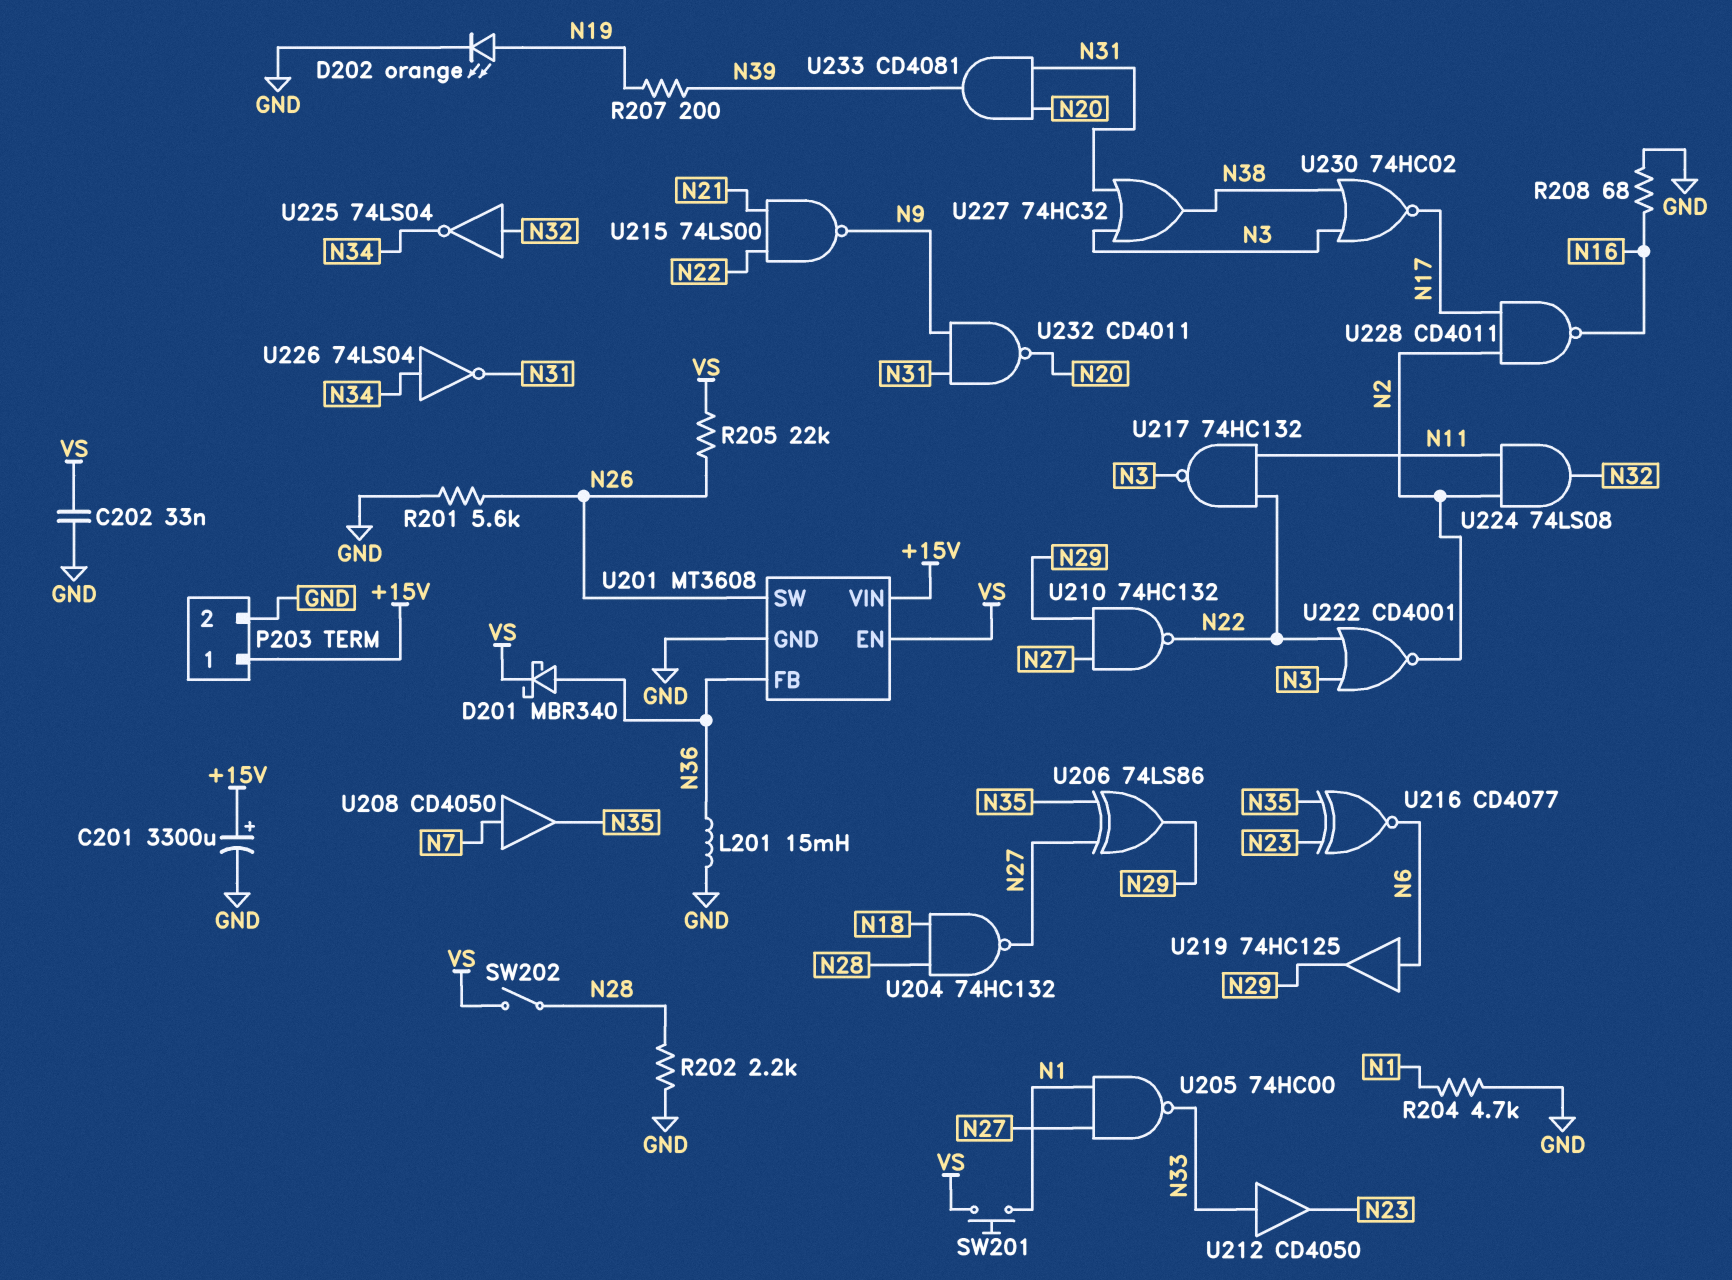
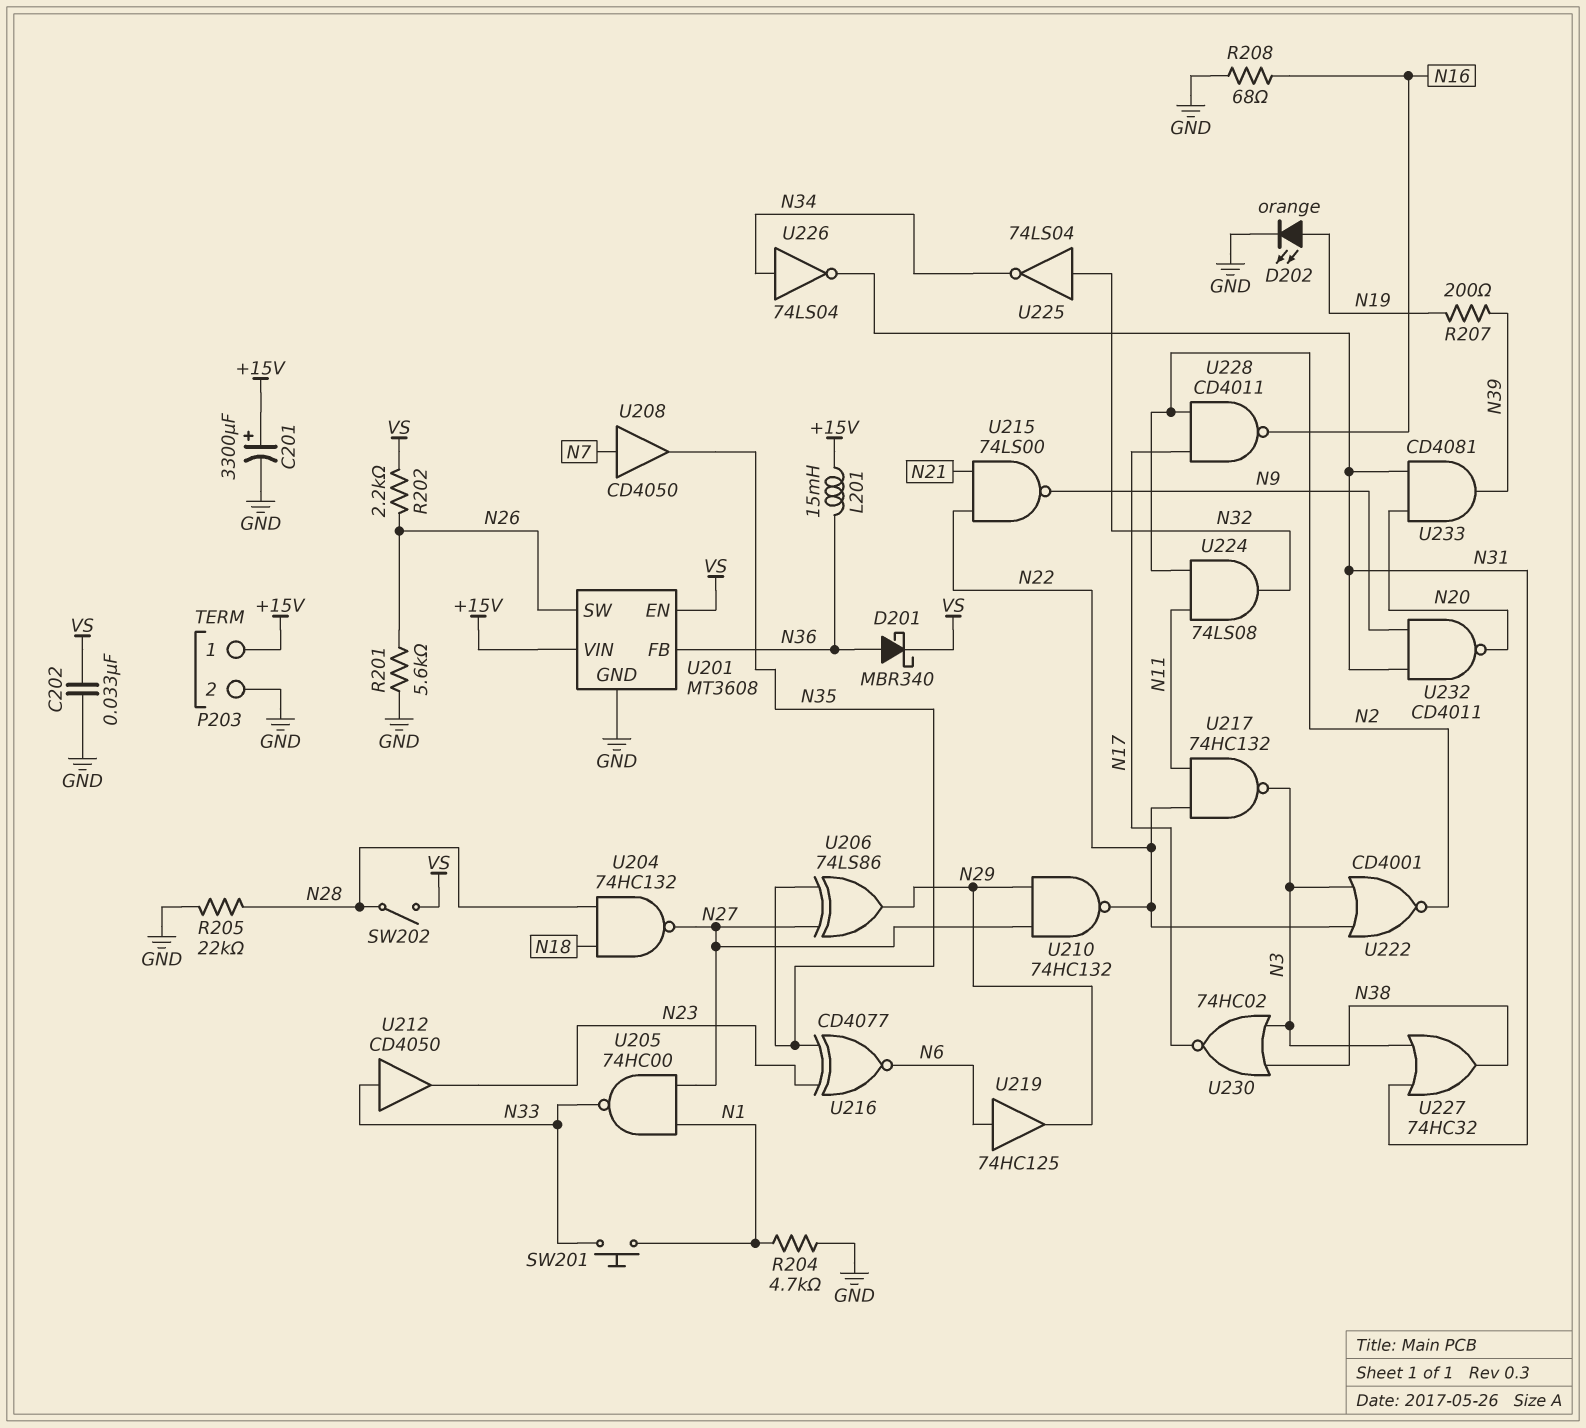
L201: 15mH (GND, N36) -> 15mH (+15V, N36)
R202: 2.2k (GND, N28) -> 2.2k (N26, VS)
R205: 22k (N26, VS) -> 22k (GND, N28)
SW201: button (N1, VS) -> button (N1, N33)

